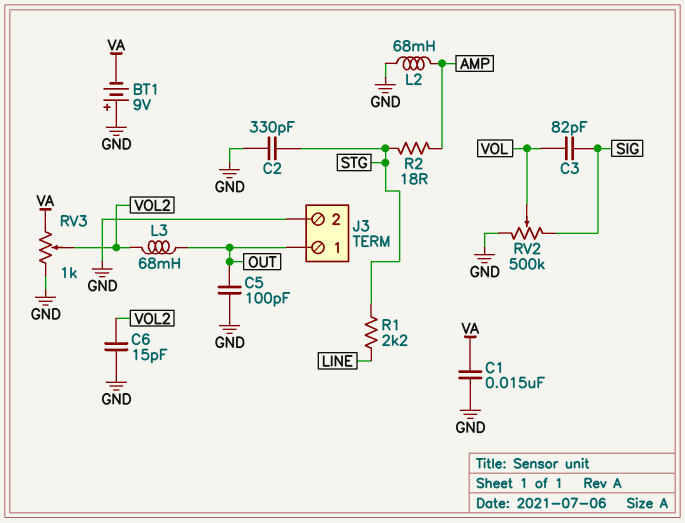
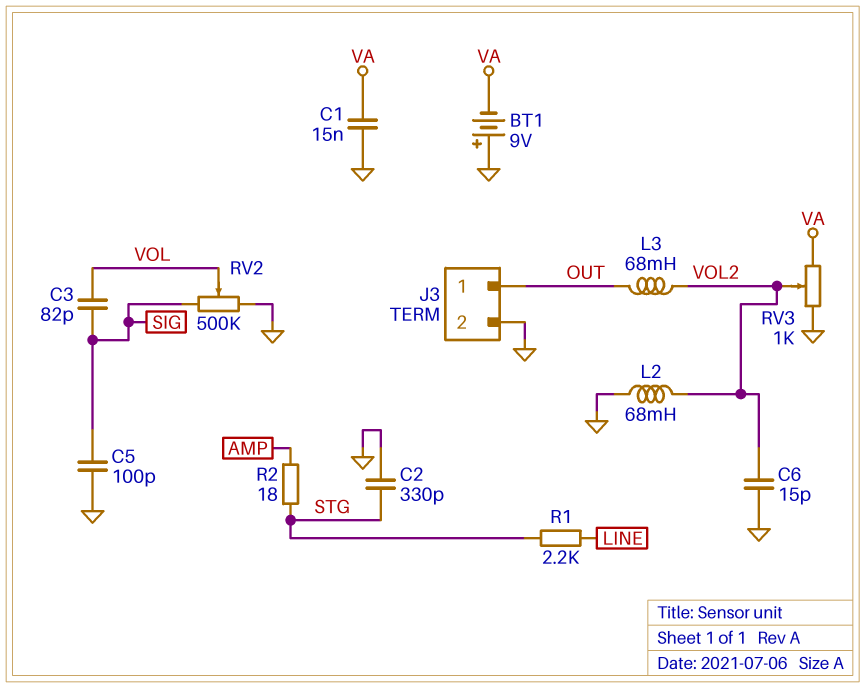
C5: 100pF (GND, OUT) -> 100pF (GND, SIG)
L2: 68mH (AMP, GND) -> 68mH (GND, VOL2)

